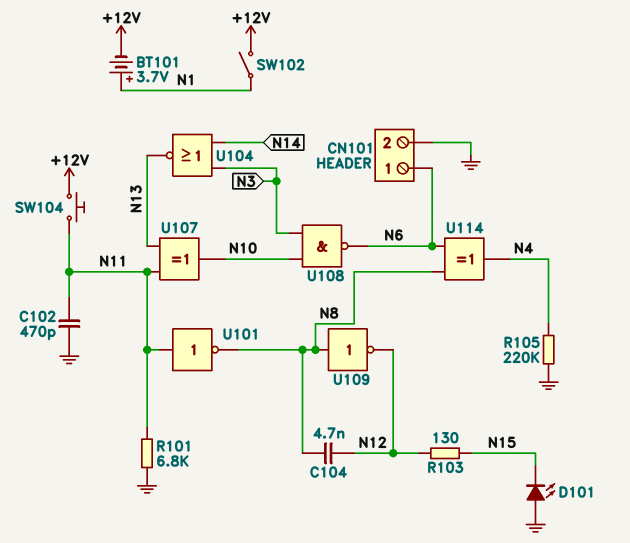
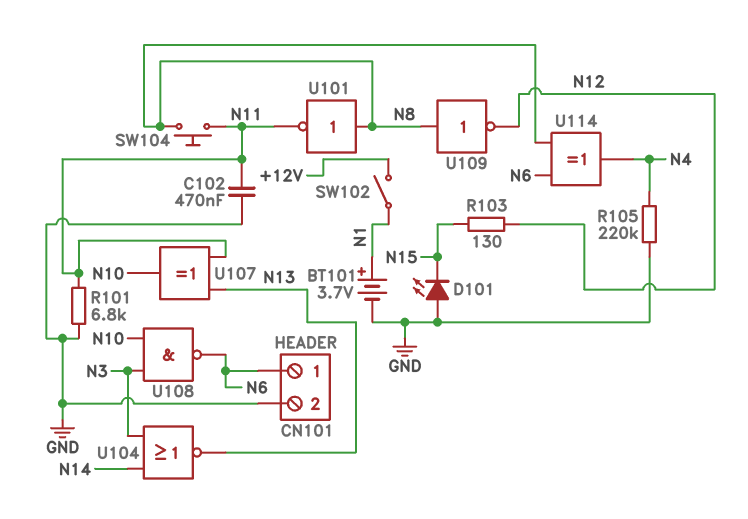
BT101: 3.7V (plus N1, minus +12V) -> 3.7V (plus N1, minus GND)
C102: 470pF (GND, N11) -> 470nF (GND, N11)
C104: 4.7nF (N8, N12) -> none
SW104: button (+12V, N11) -> button (N8, N11)
U101: NOT (in N11, out N8) -> NOT (in N8, out N11)

